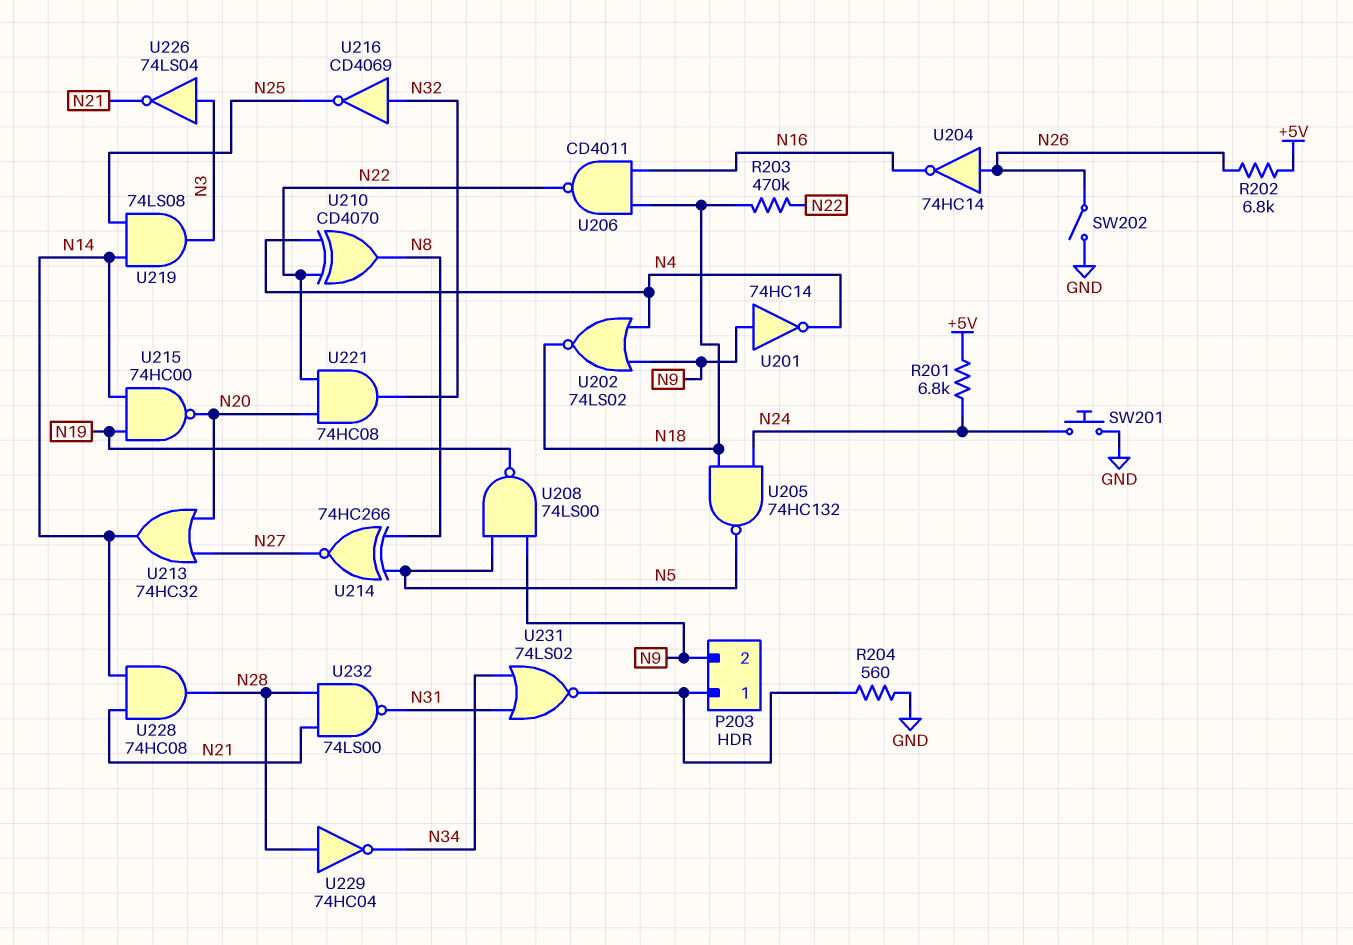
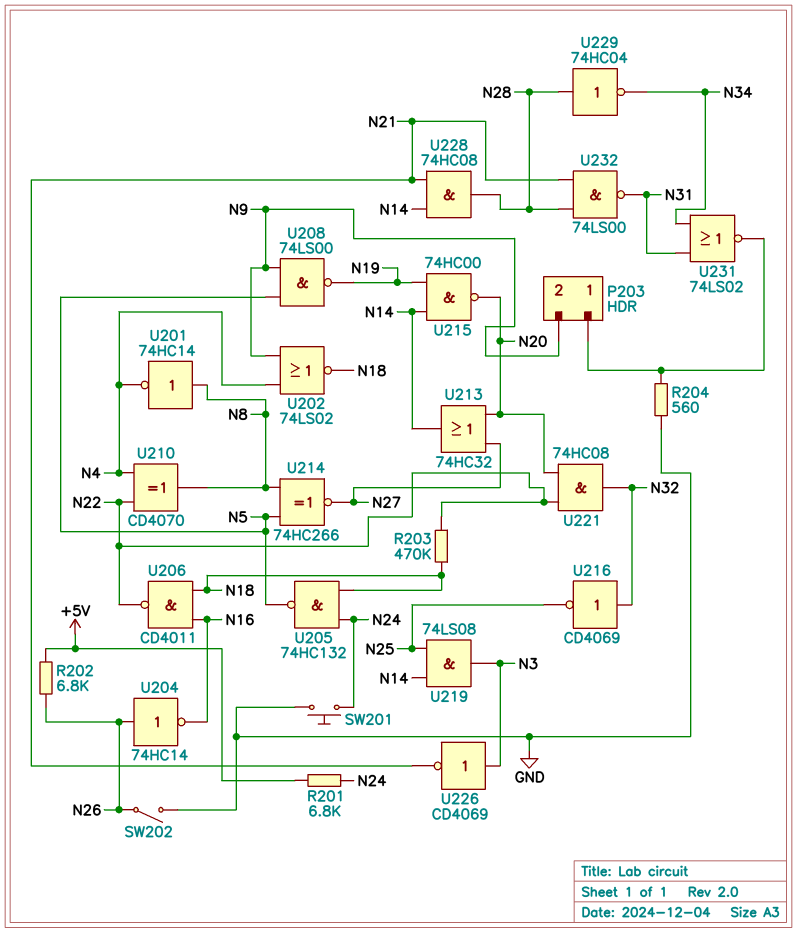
U201: NOT 74HC14 (in N9, out N4) -> NOT 74HC14 (in N8, out N4)
U226: NOT 74LS04 (in N3, out N21) -> NOT CD4069 (in N3, out N21)

